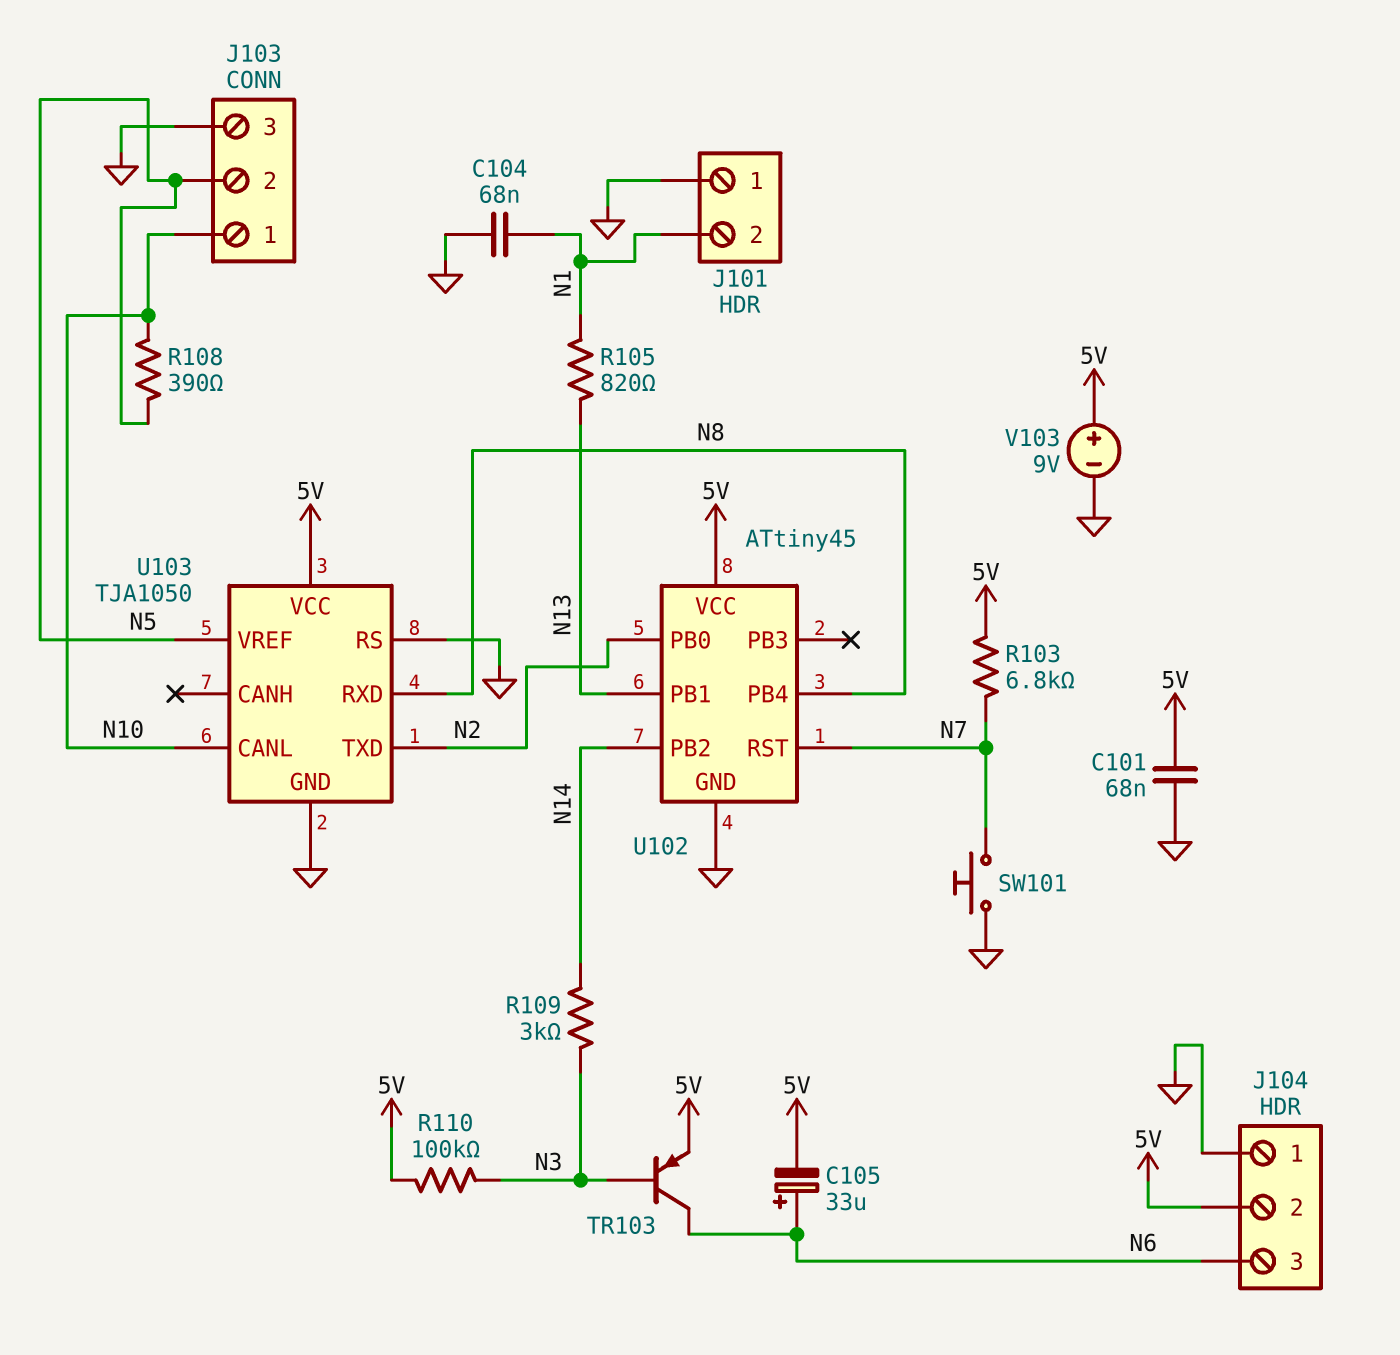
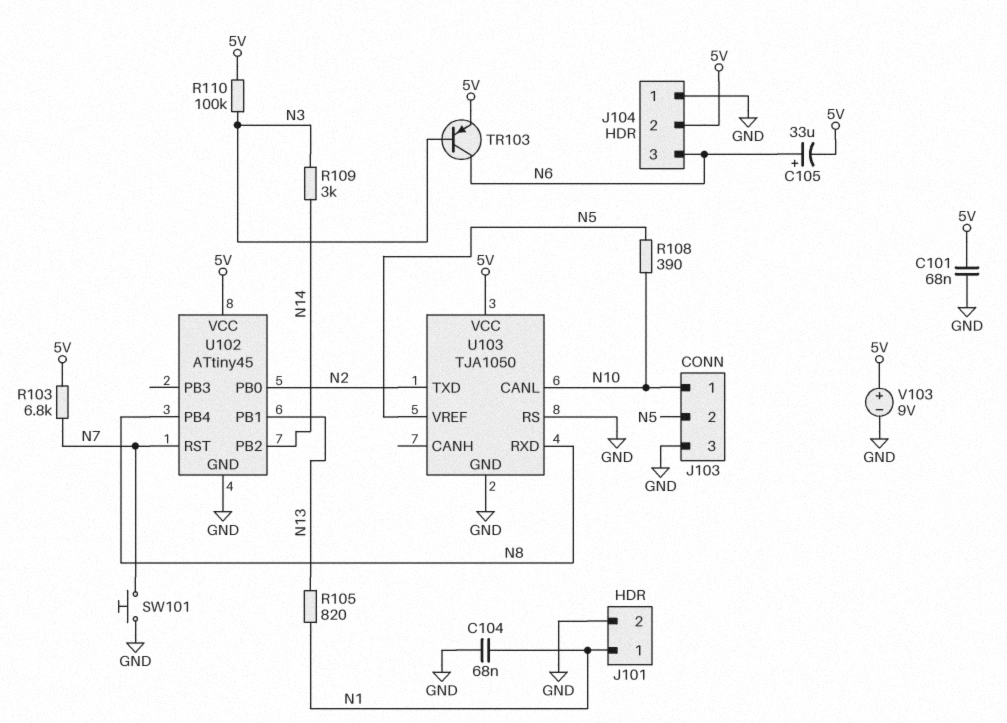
J101 pin 1: GND -> N1
J101 pin 2: N1 -> GND

